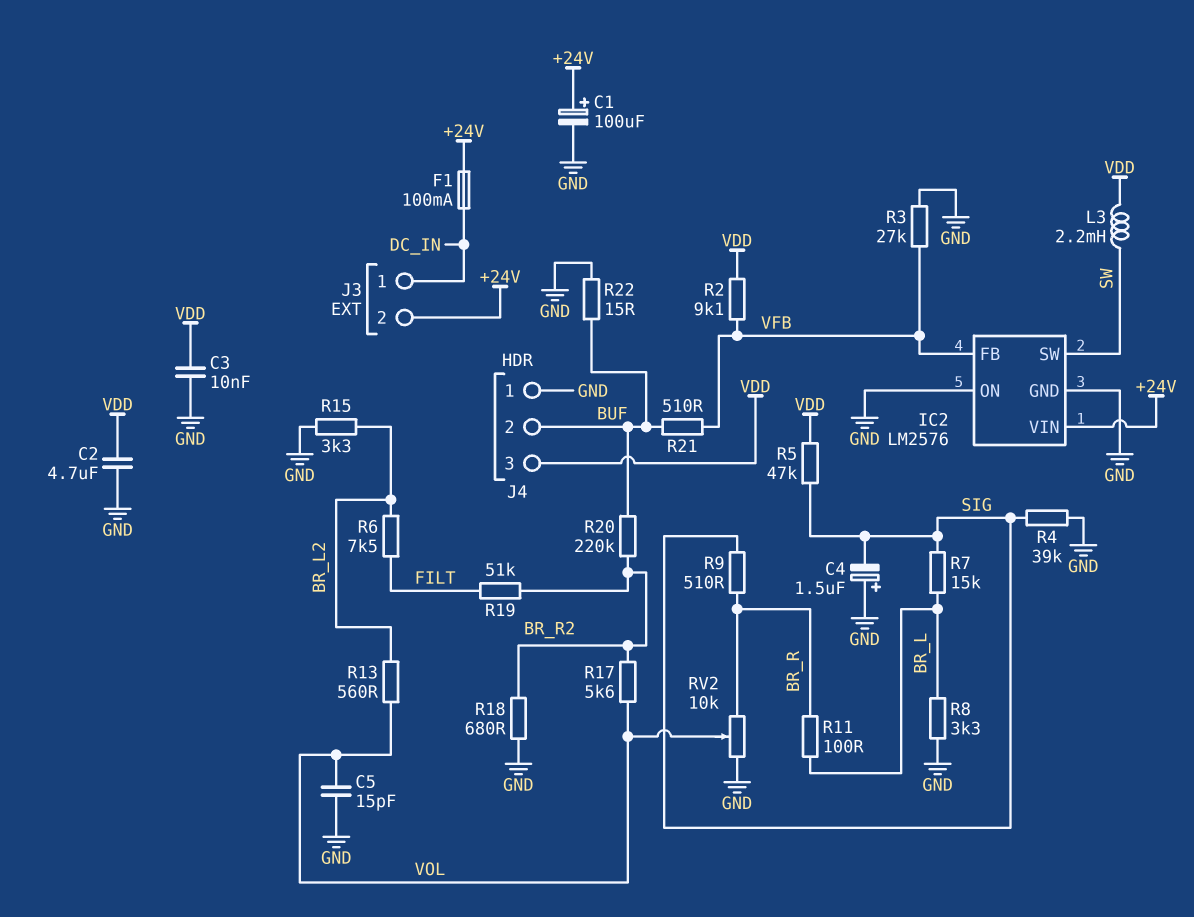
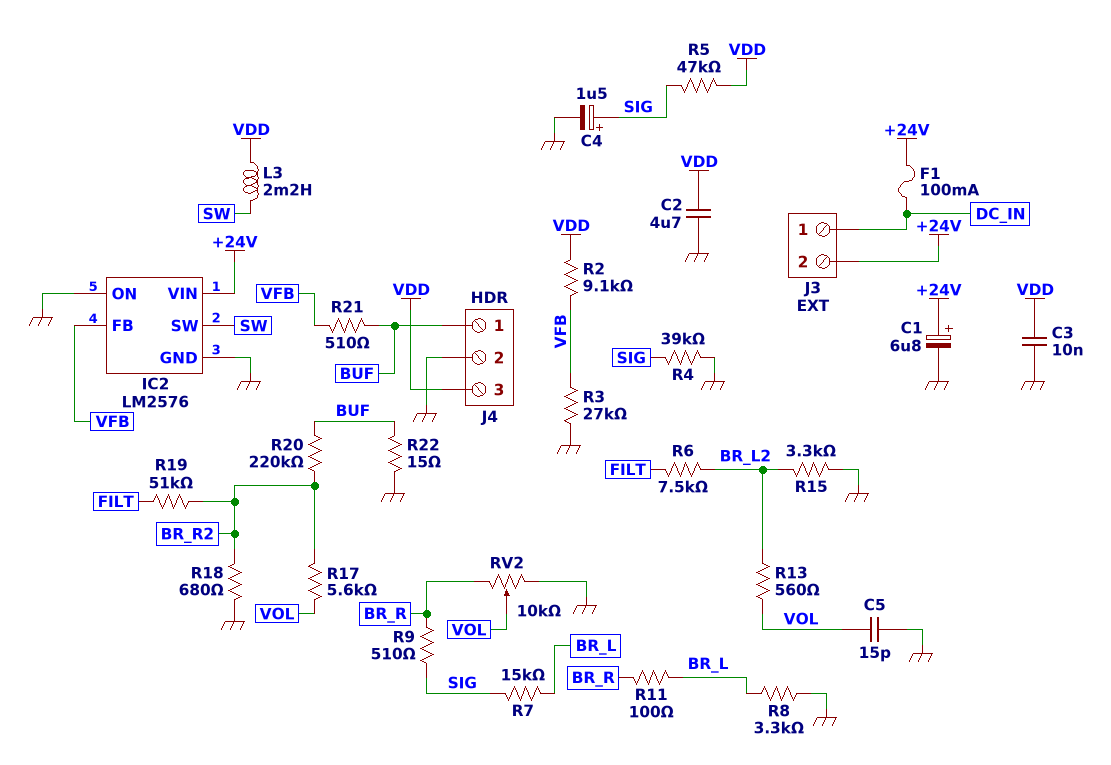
C1: 100uF (plus +24V, minus GND) -> 6.8uF (plus +24V, minus GND)
C4: 1.5uF (plus GND, minus SIG) -> 1.5uF (plus SIG, minus GND)
J4 pin 1: GND -> BUF
J4 pin 2: BUF -> GND

